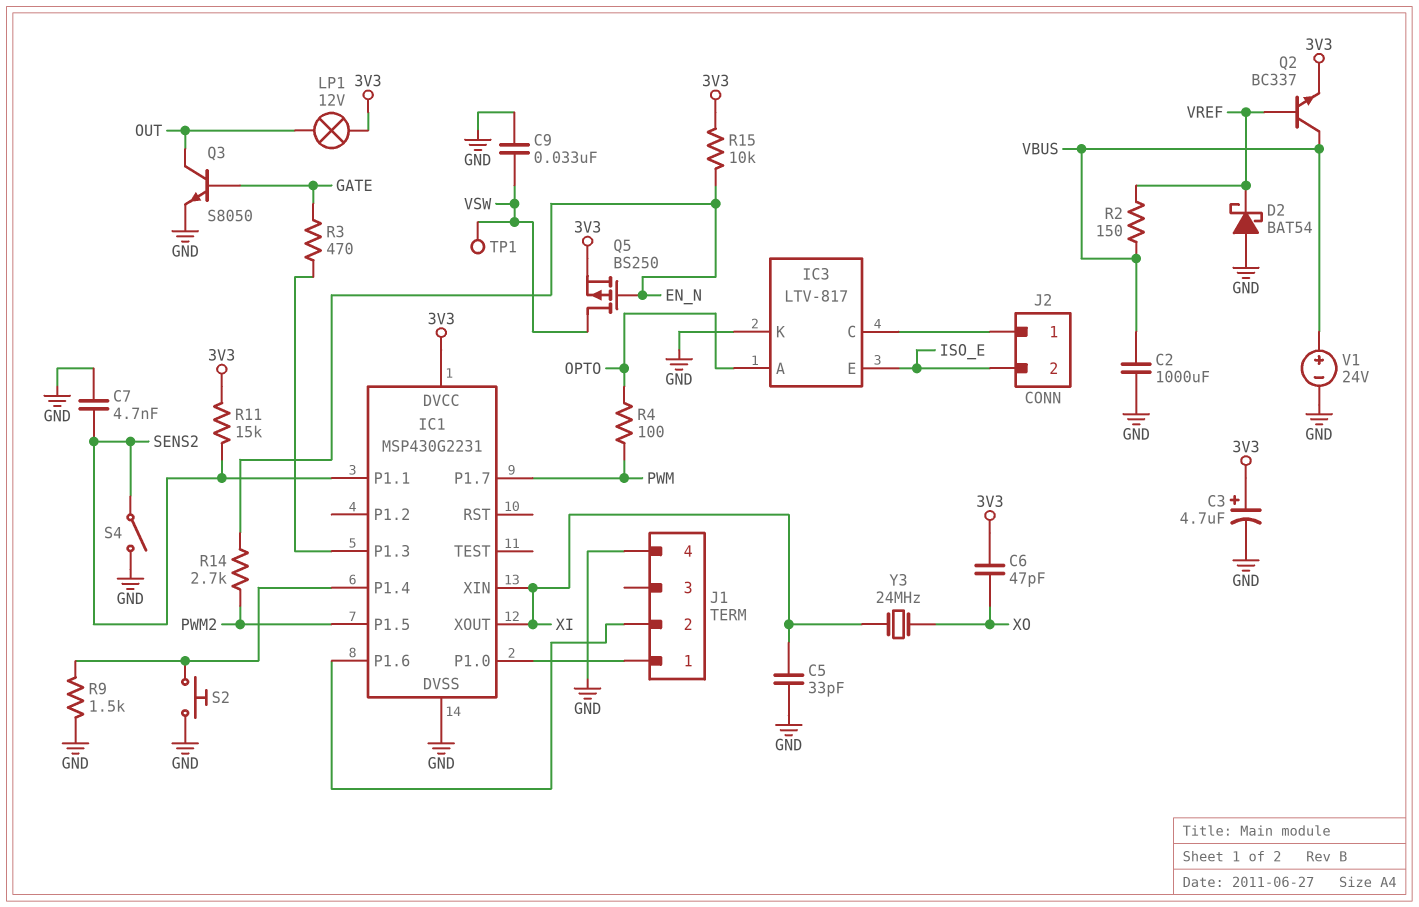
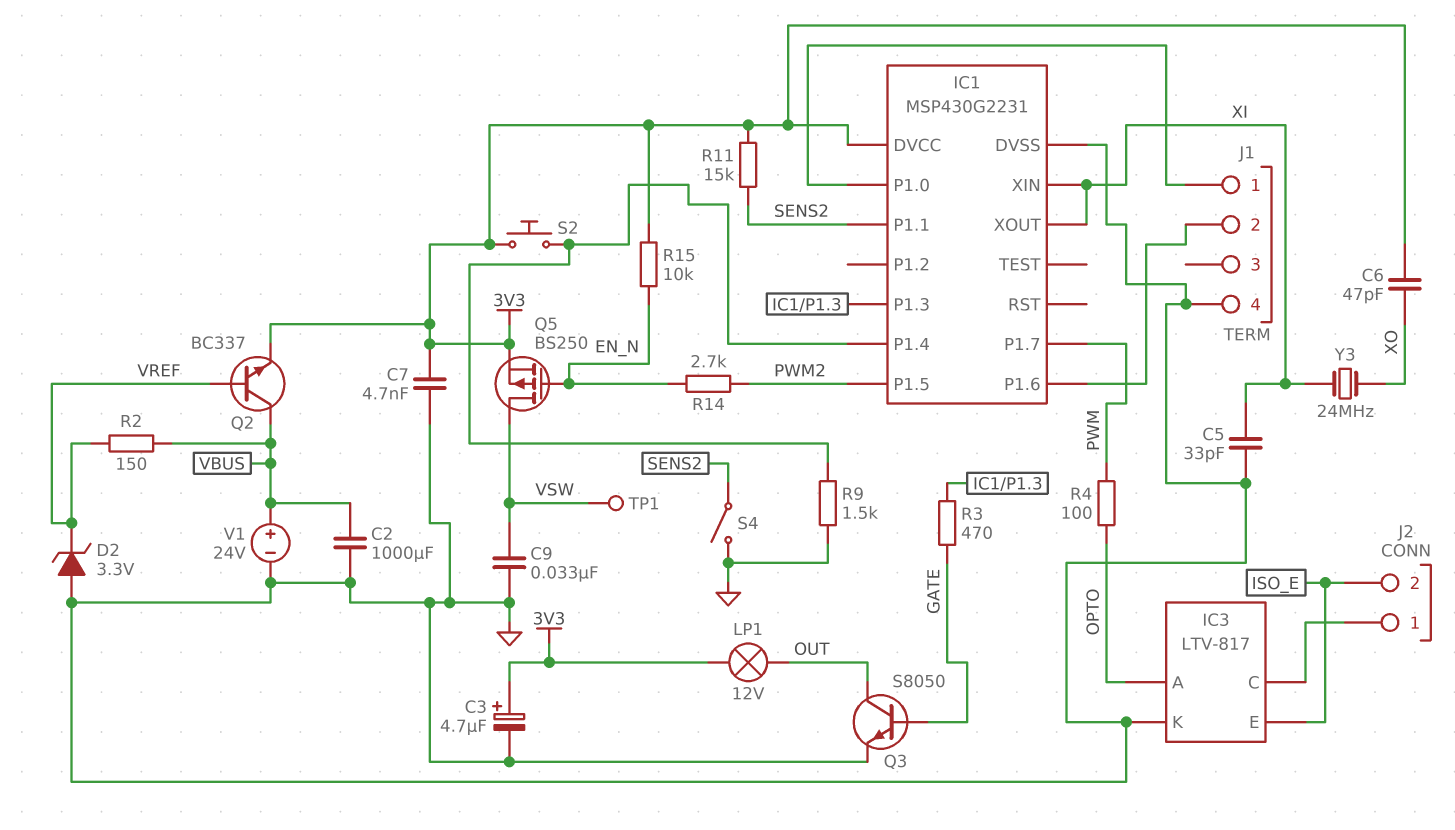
C7: 4.7nF (GND, SENS2) -> 4.7nF (3V3, GND)
D2: schottky BAT54 (A GND, K VREF) -> zener 3.3V (A GND, K VREF)
S2: button (GND, IC1/P1.4) -> button (3V3, IC1/P1.4)

